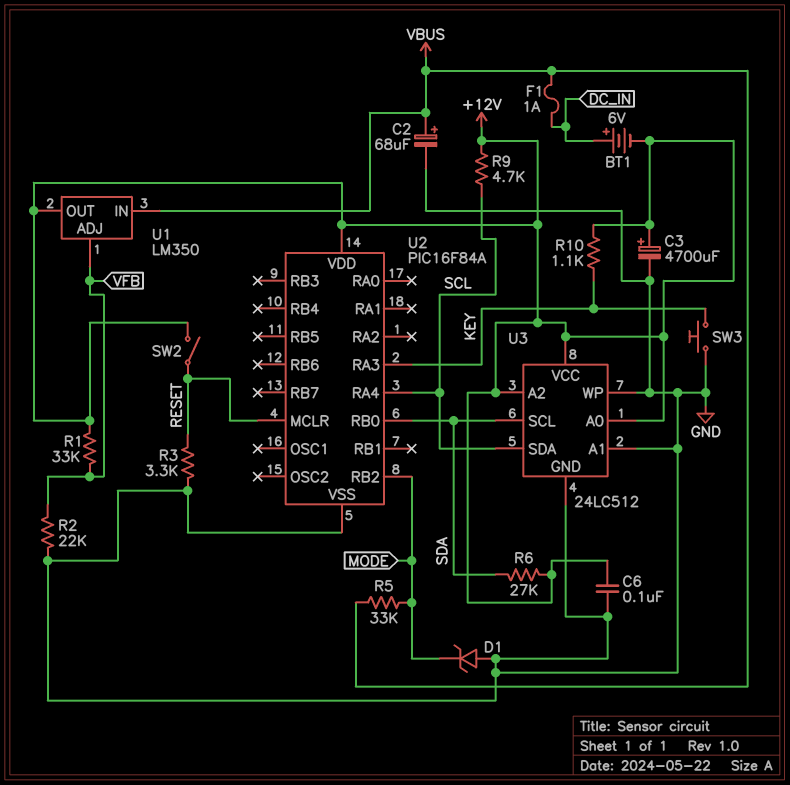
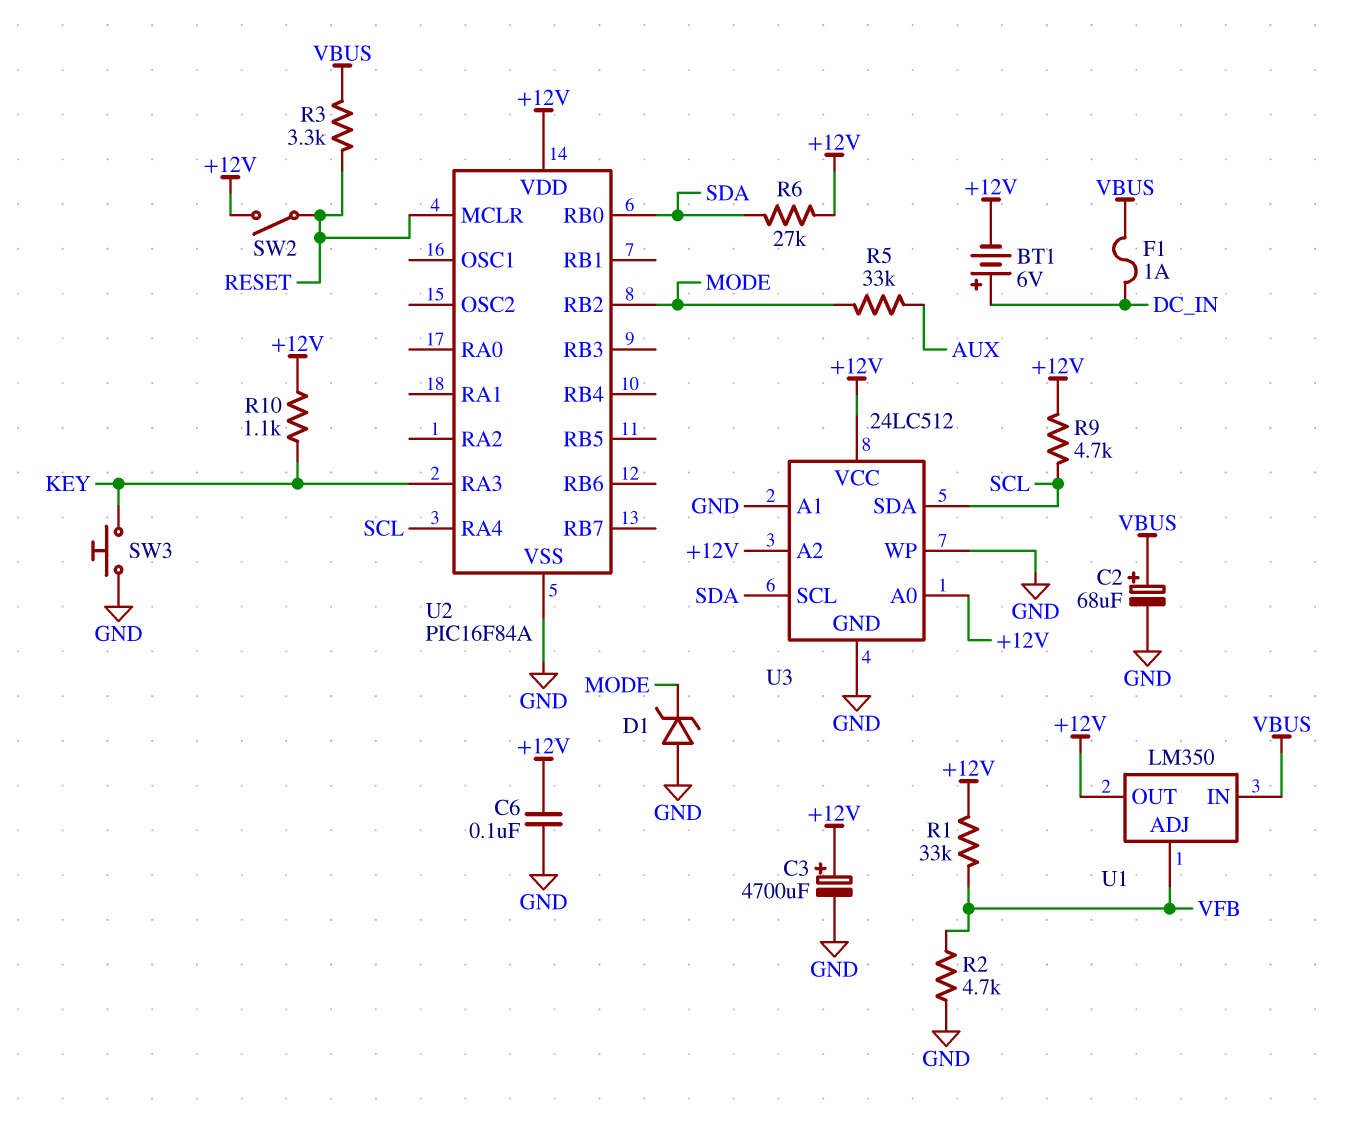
R2: 22k (GND, VFB) -> 4.7k (GND, VFB)
R3: 3.3k (GND, RESET) -> 3.3k (RESET, VBUS)
R5: 33k (MODE, VBUS) -> 33k (AUX, MODE)

